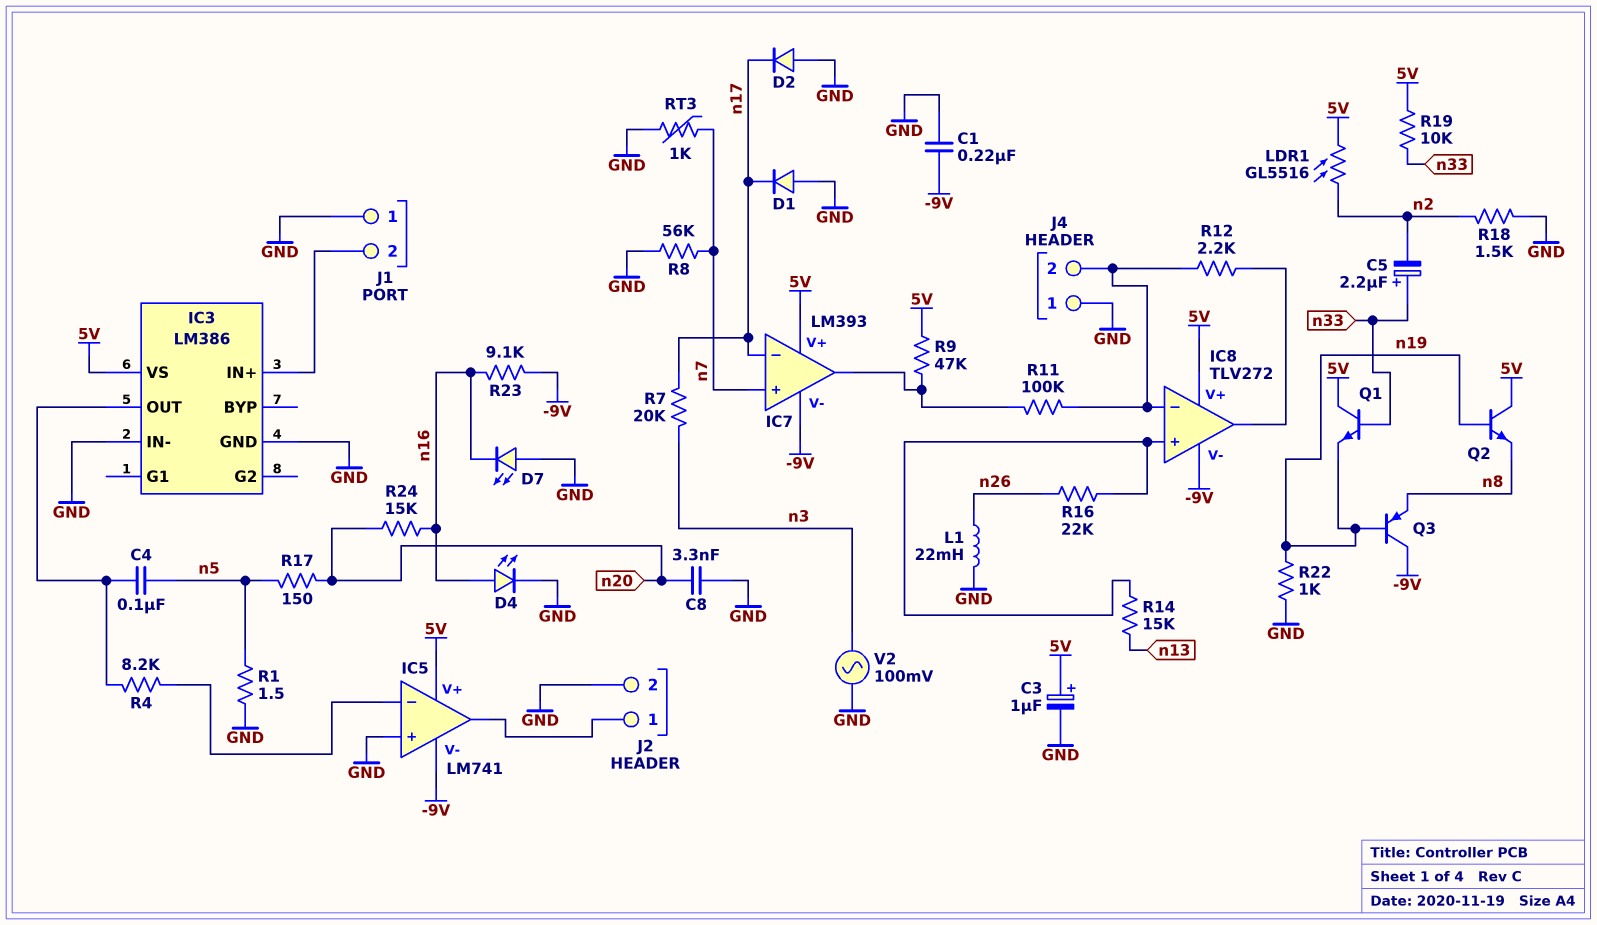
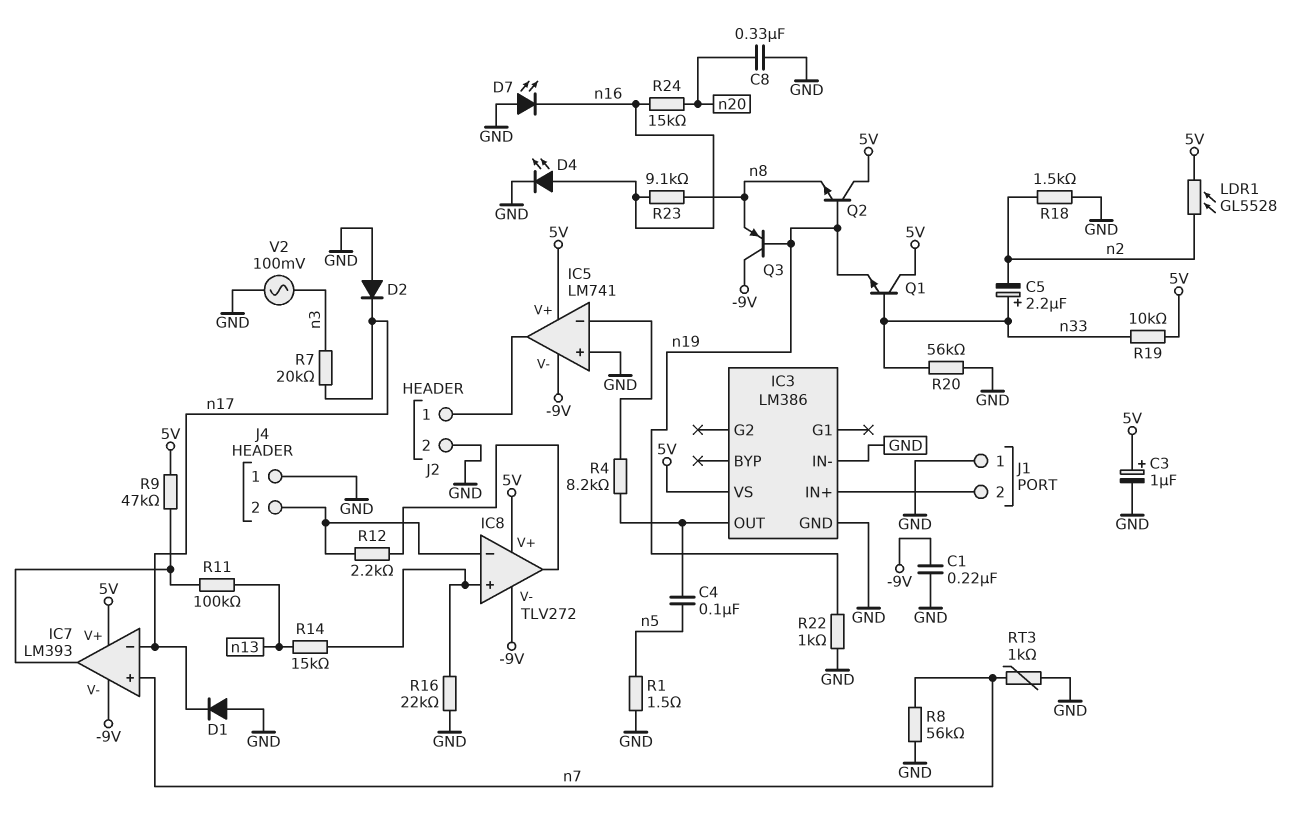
C8: 3.3nF (GND, n20) -> 330nF (GND, n20)
L1: 22mH (GND, n26) -> none
LDR1: GL5516 (5V, n2) -> GL5528 (5V, n2)
R11: 100k (IC7/out, IC8/in-) -> 100k (IC7/out, n13)
R16: 22k (IC8/in+, n26) -> 22k (GND, IC8/in+)
R17: 150 (n5, n20) -> none
R20: none -> 56k (GND, n33)
R23: 9.1k (-9V, n16) -> 9.1k (n8, n16)

